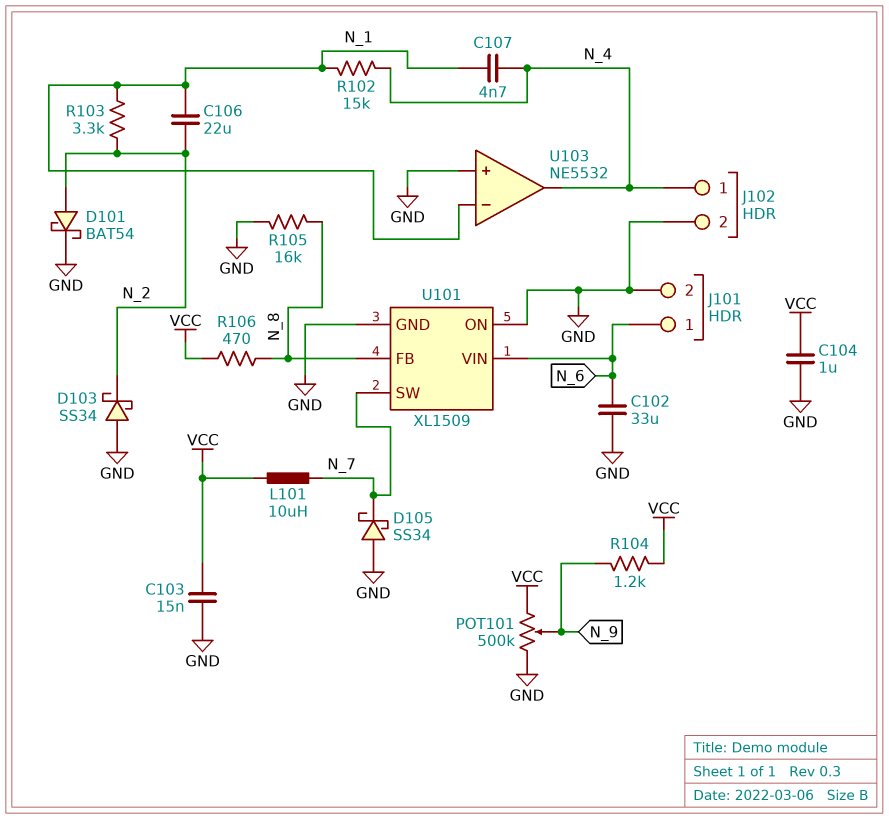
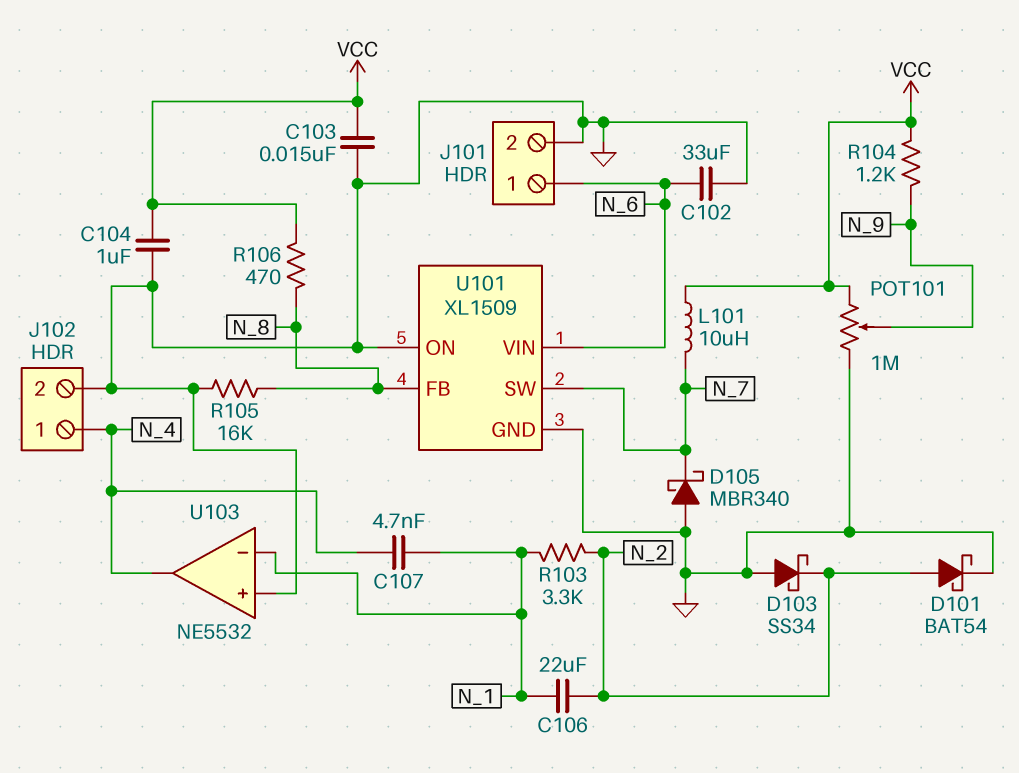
D105: schottky SS34 (A GND, K N_7) -> schottky MBR340 (A GND, K N_7)
POT101: 500k (GND, VCC, wiper N_9) -> 1M (GND, VCC, wiper N_9)
R102: 15k (N_1, N_4) -> none

